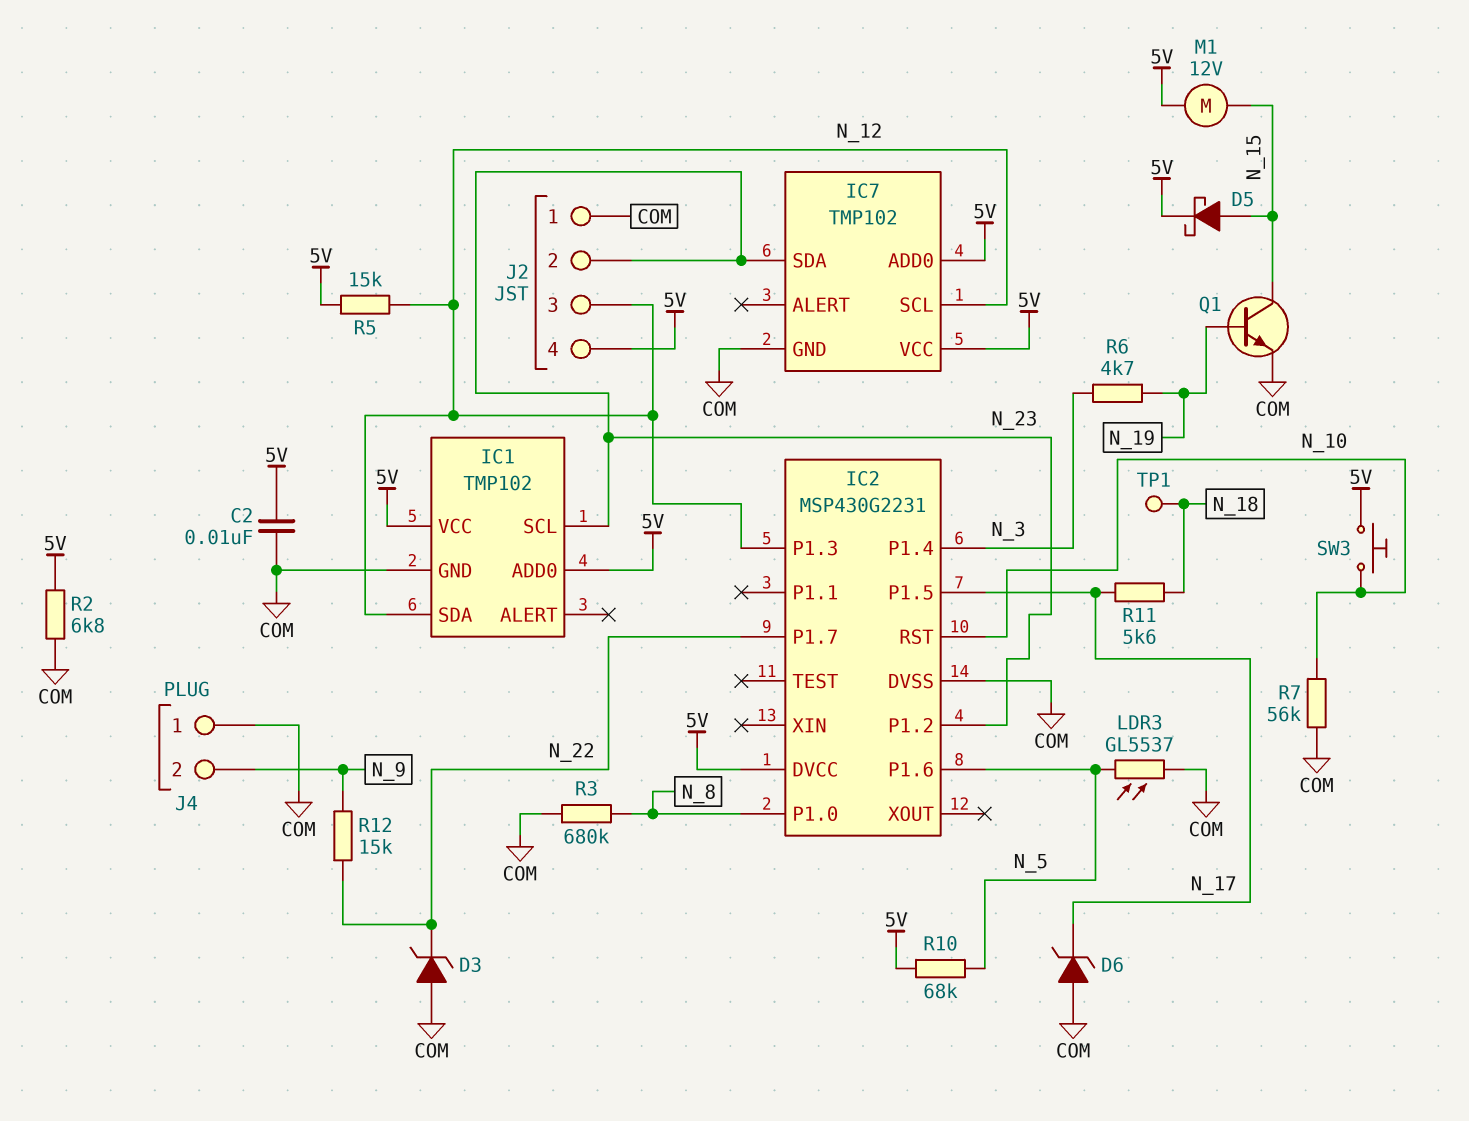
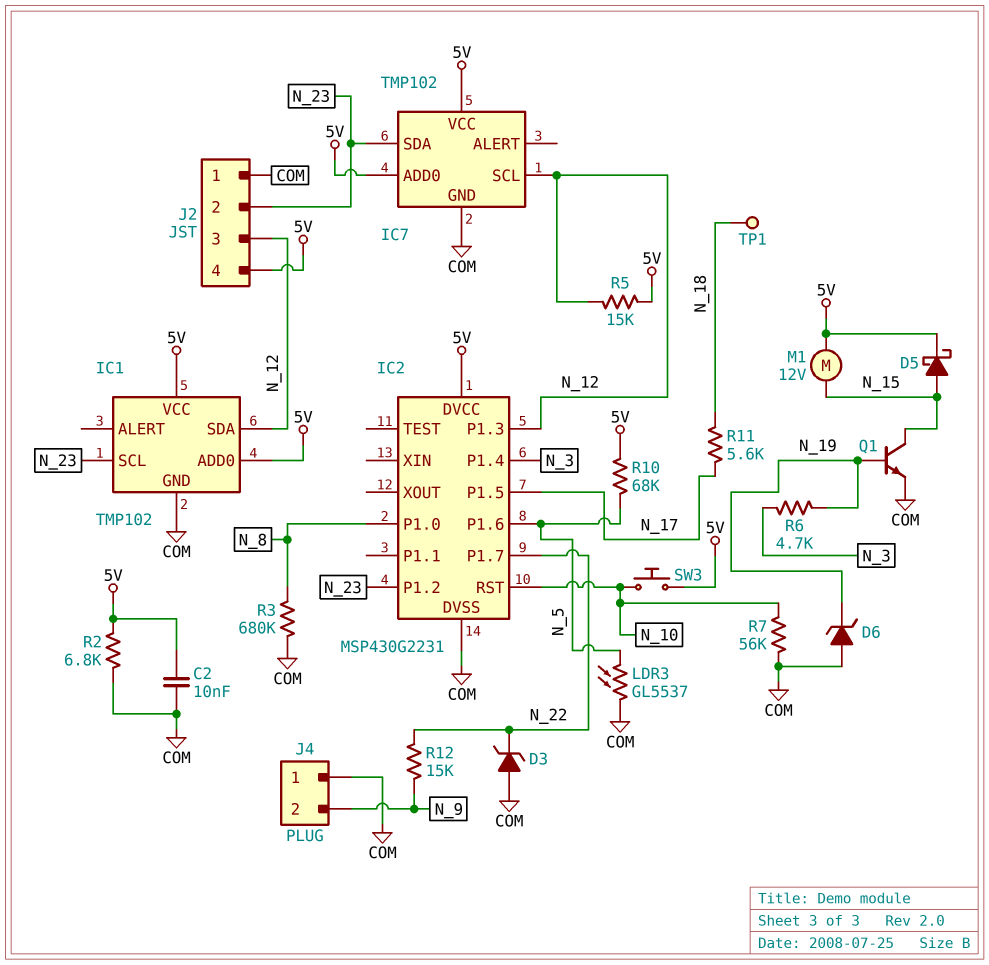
D6: zener (A COM, K N_17) -> zener (A COM, K N_19)

